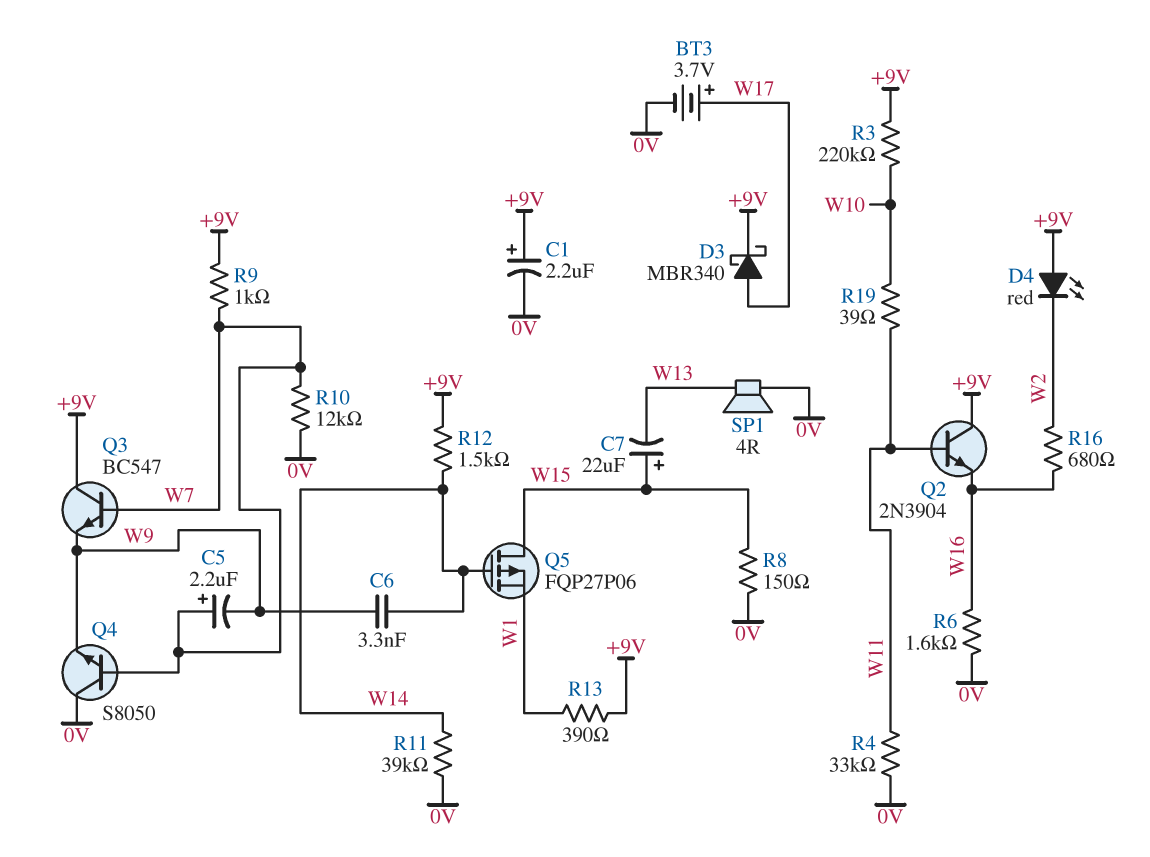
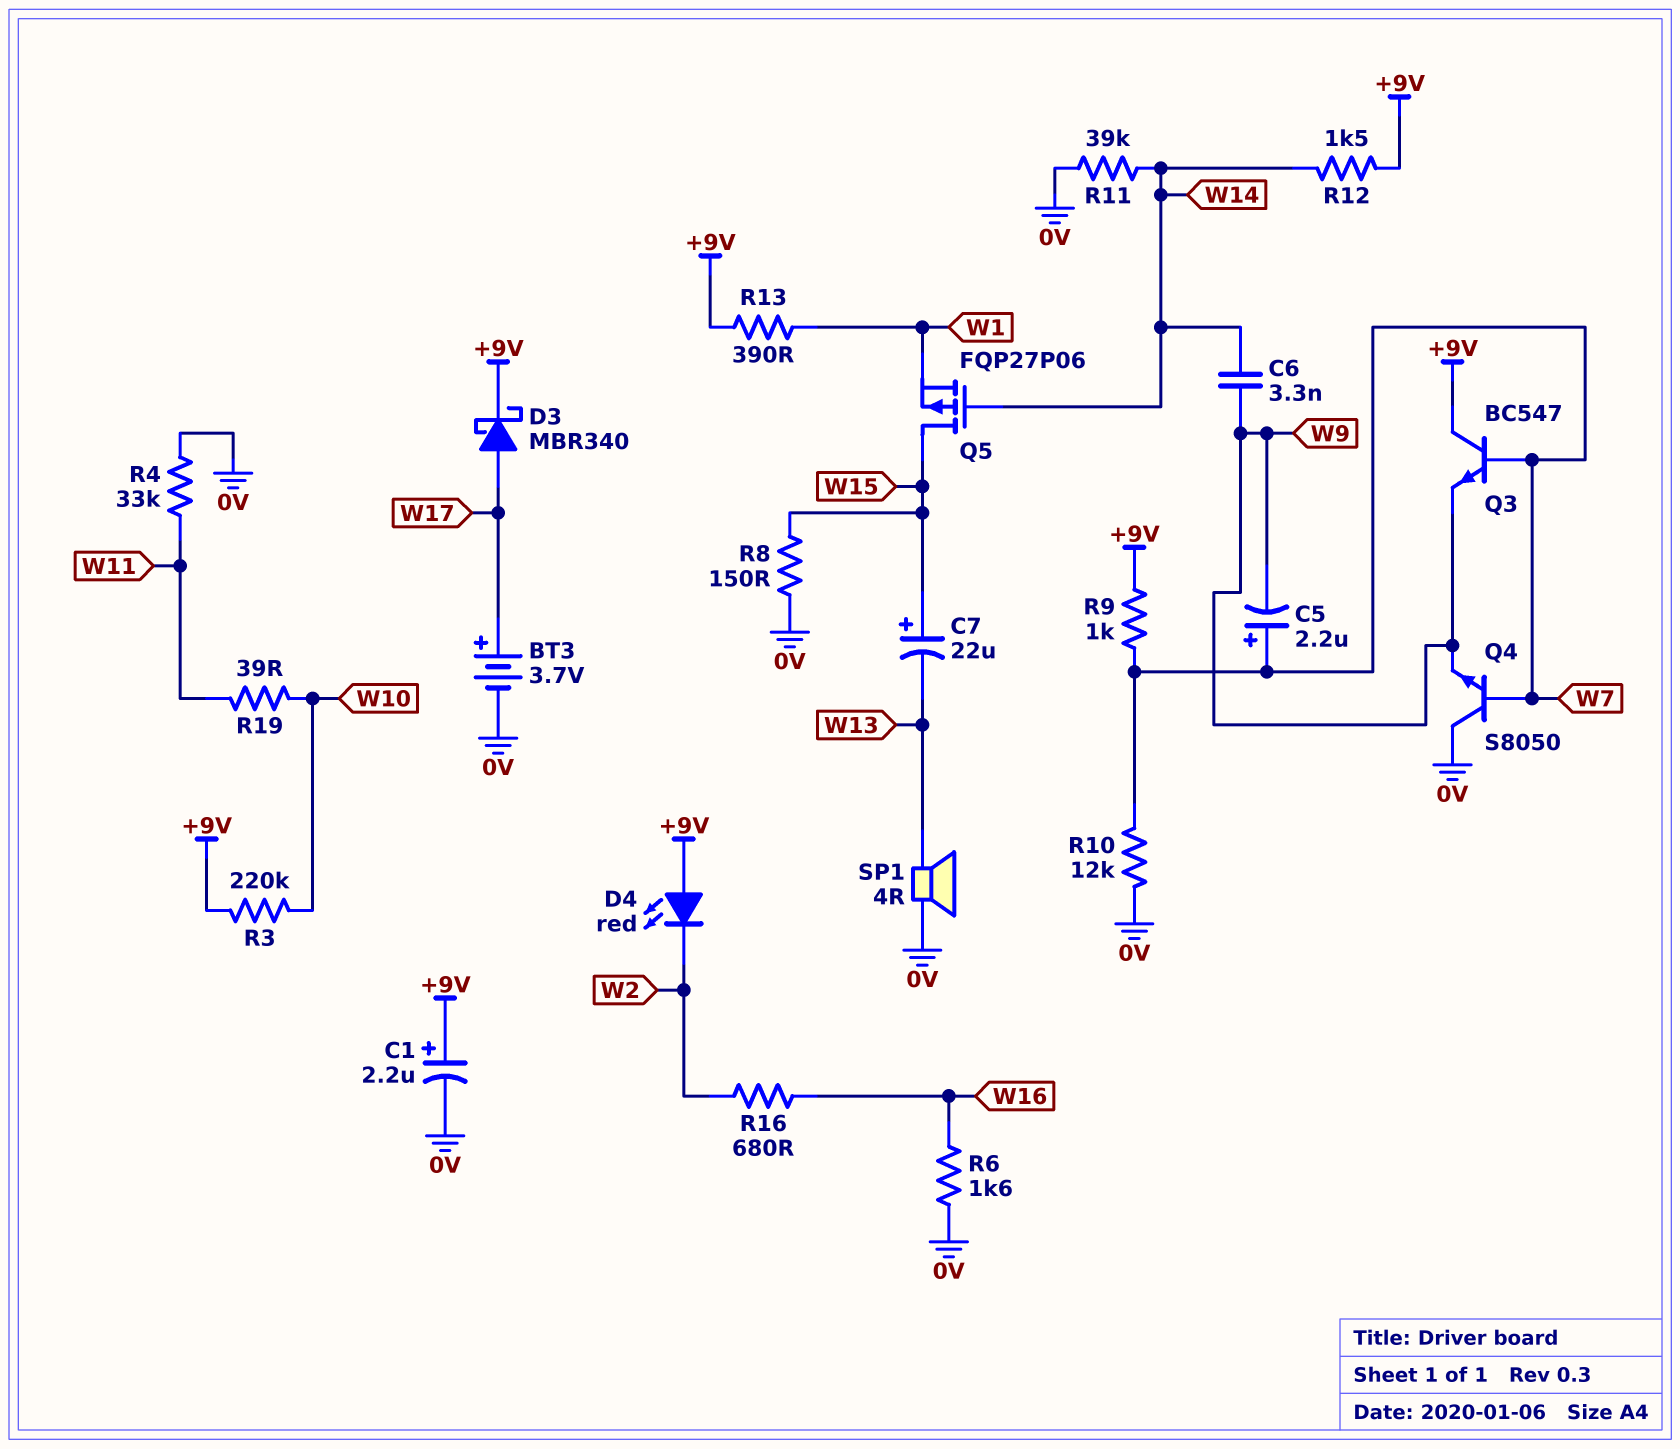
Q2: NPN 2N3904 (B W11, C +9V, E W16) -> none

